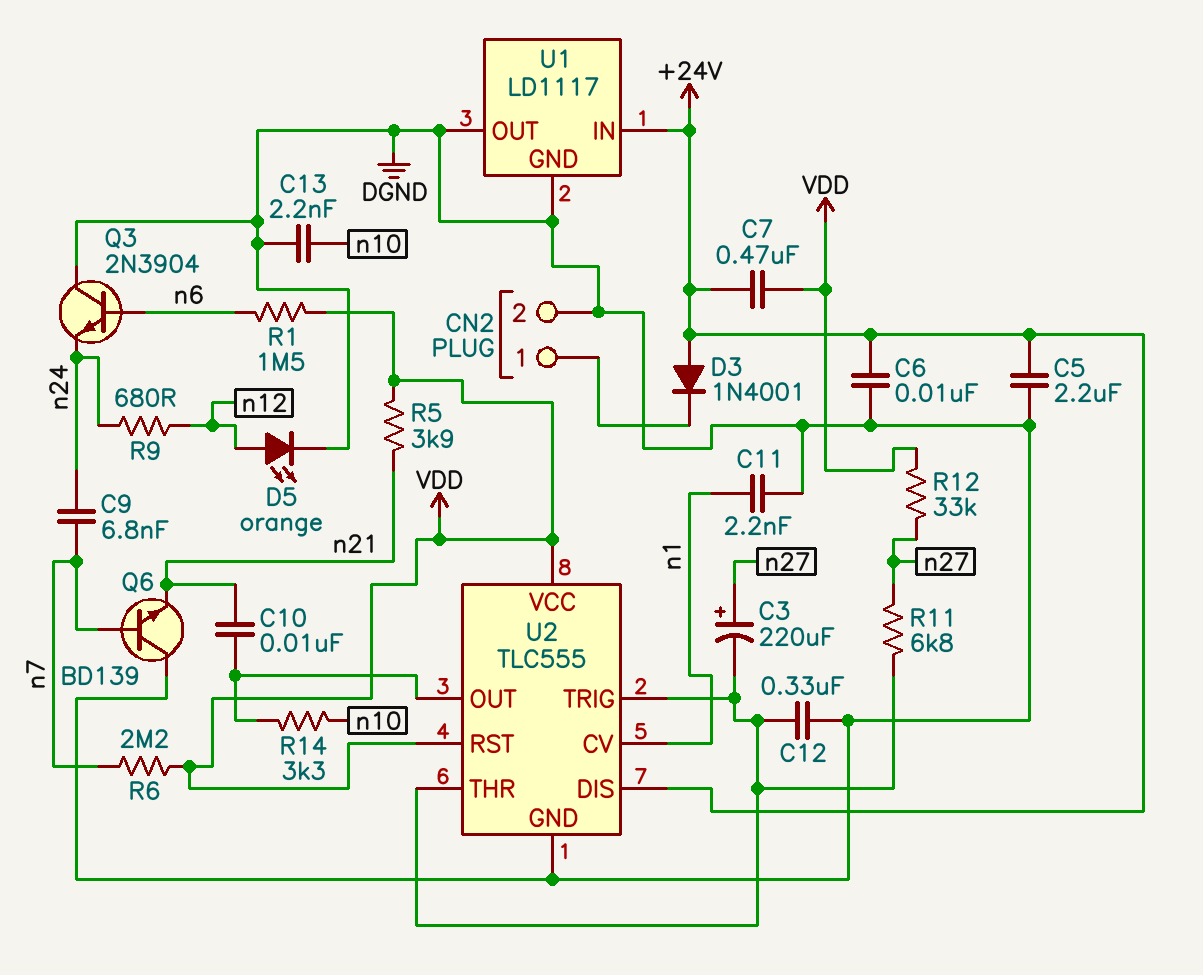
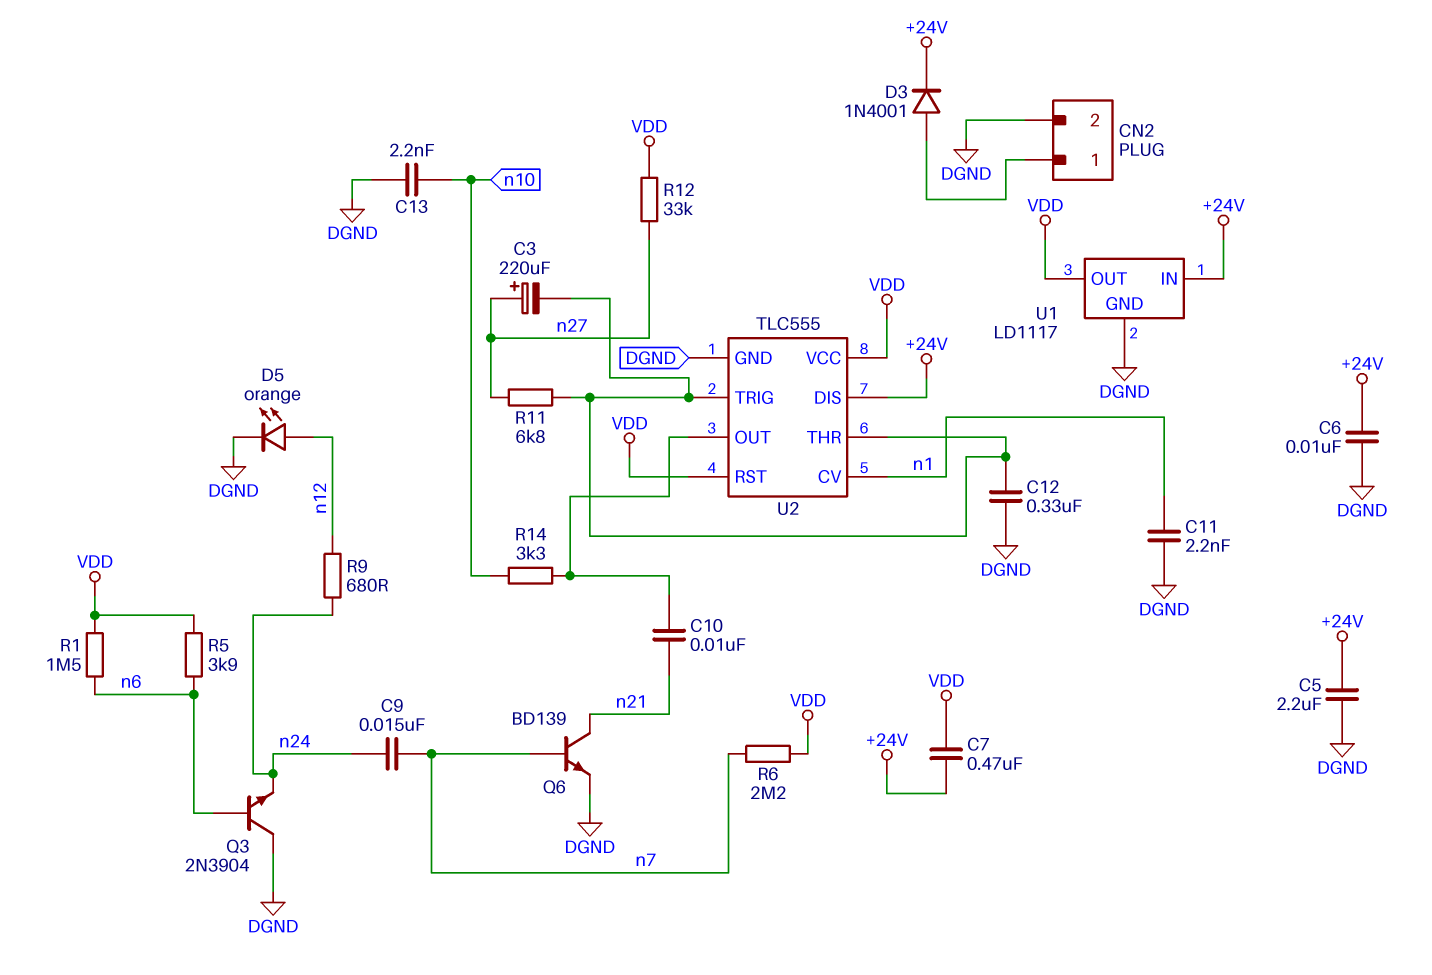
C9: 6.8nF (n7, n24) -> 15nF (n7, n24)
D3: diode 1N4001 (A +24V, K CN2/1) -> diode 1N4001 (A CN2/1, K +24V)
Q6: NPN BD139 (B n7, C DGND, E n21) -> NPN BD139 (B n7, C n21, E DGND)
R5: 3.9k (VDD, n21) -> 3.9k (VDD, n6)
U1 pin OUT: DGND -> VDD

